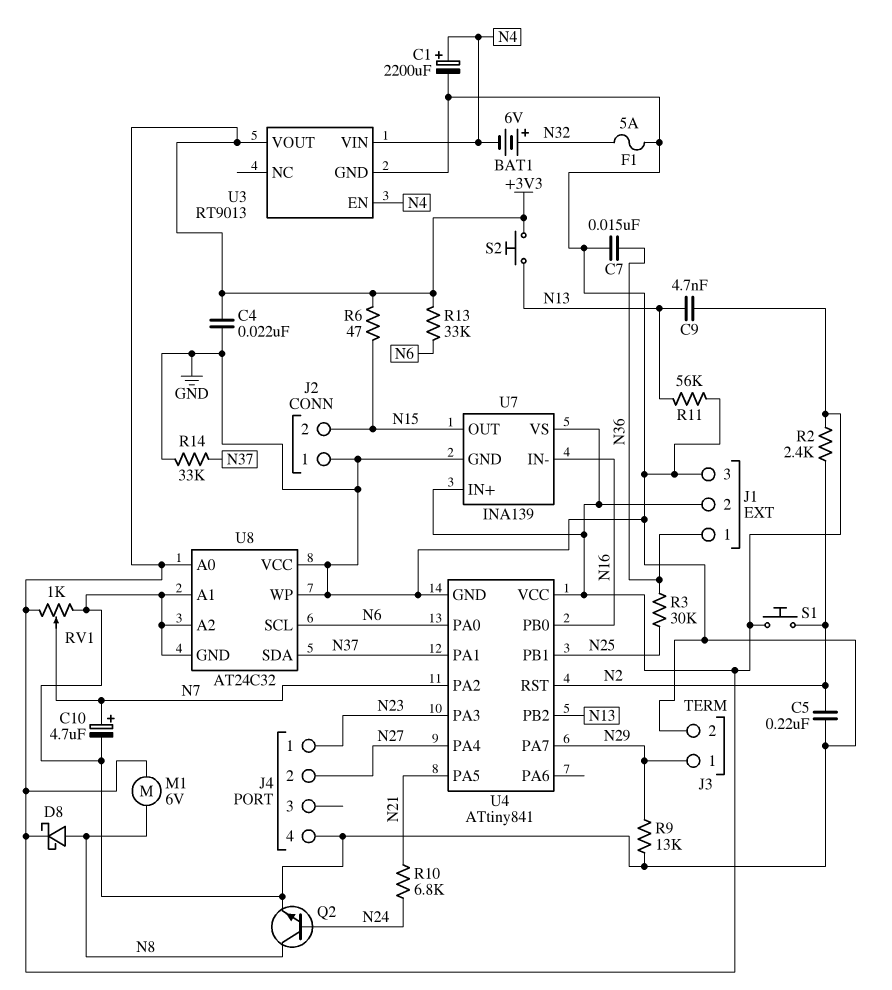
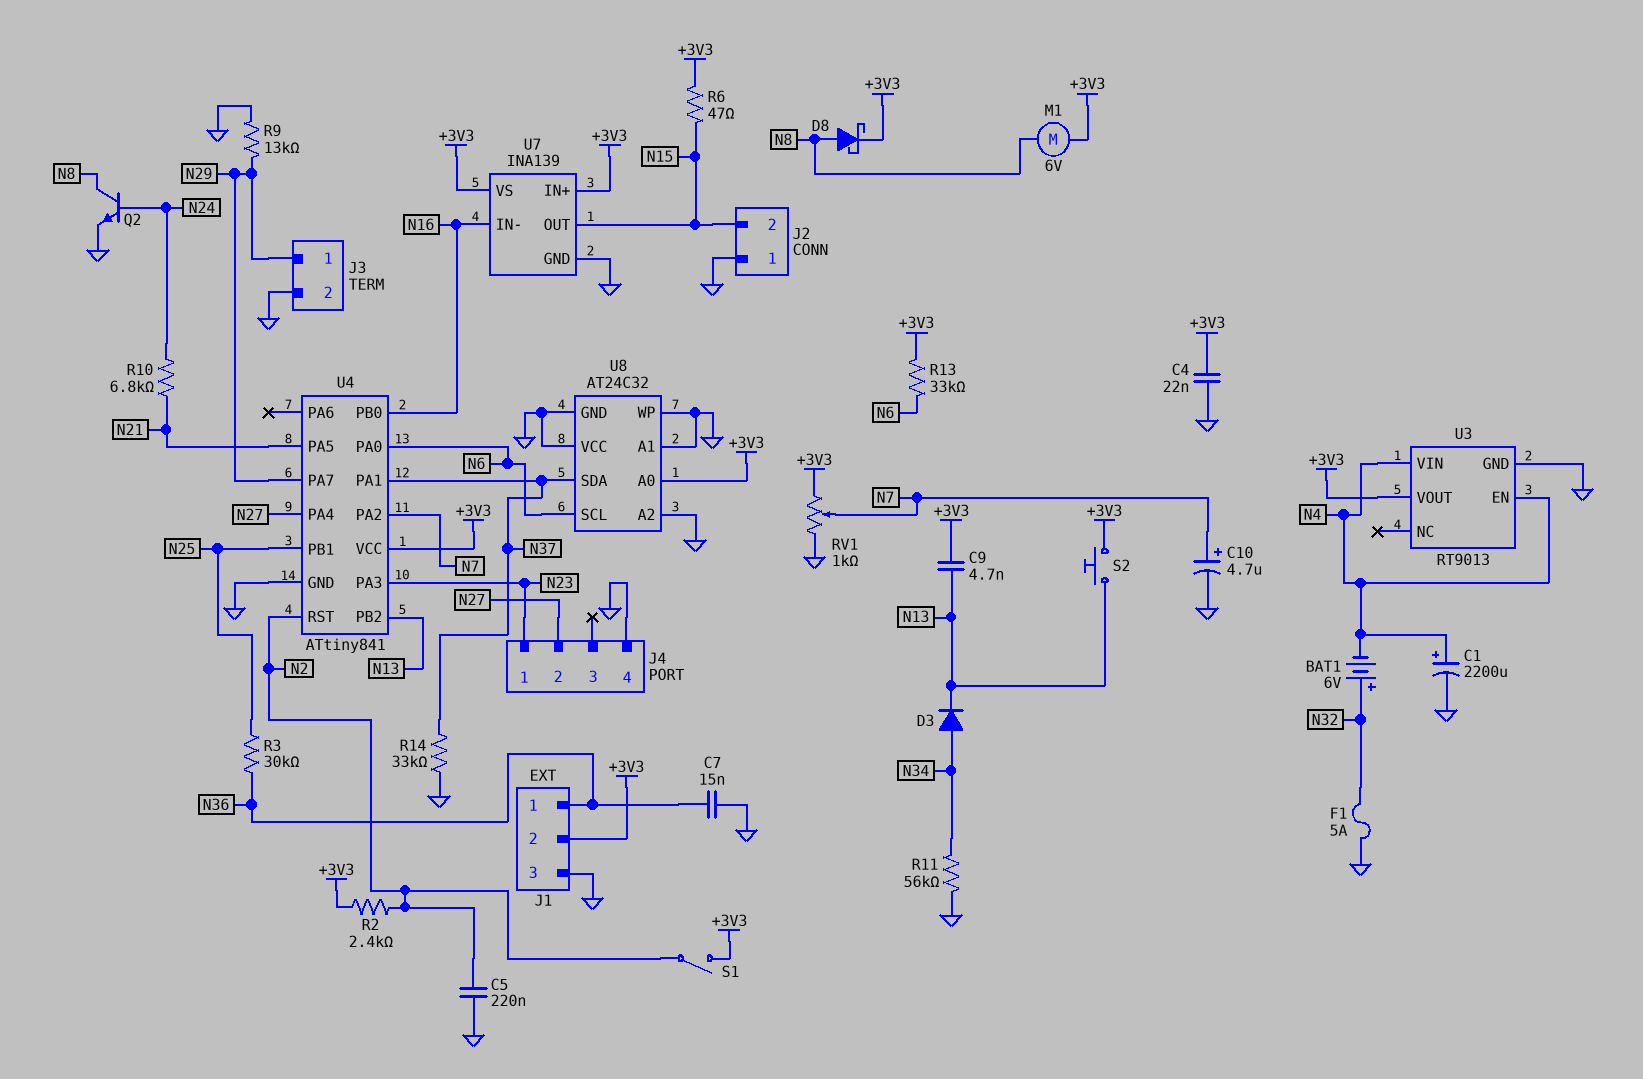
D3: none -> diode (A N34, K N13)
R11: 56k (GND, N13) -> 56k (GND, N34)
S1: button (+3V3, N2) -> switch (+3V3, N2)

